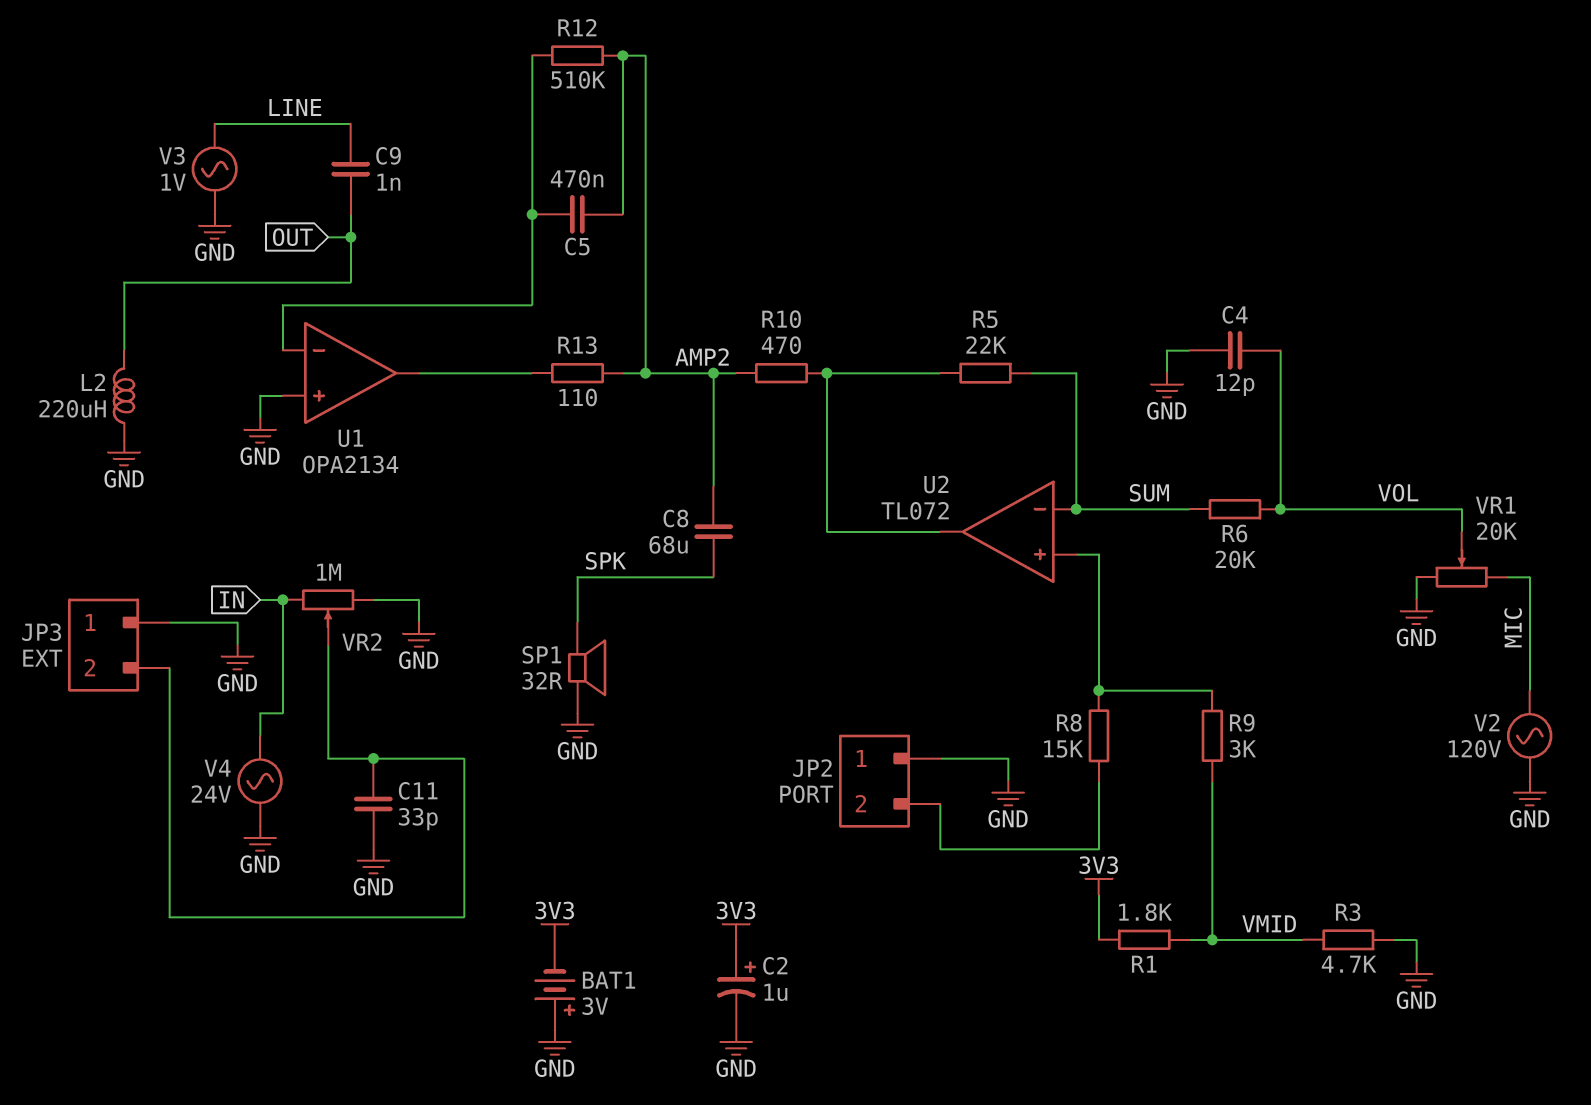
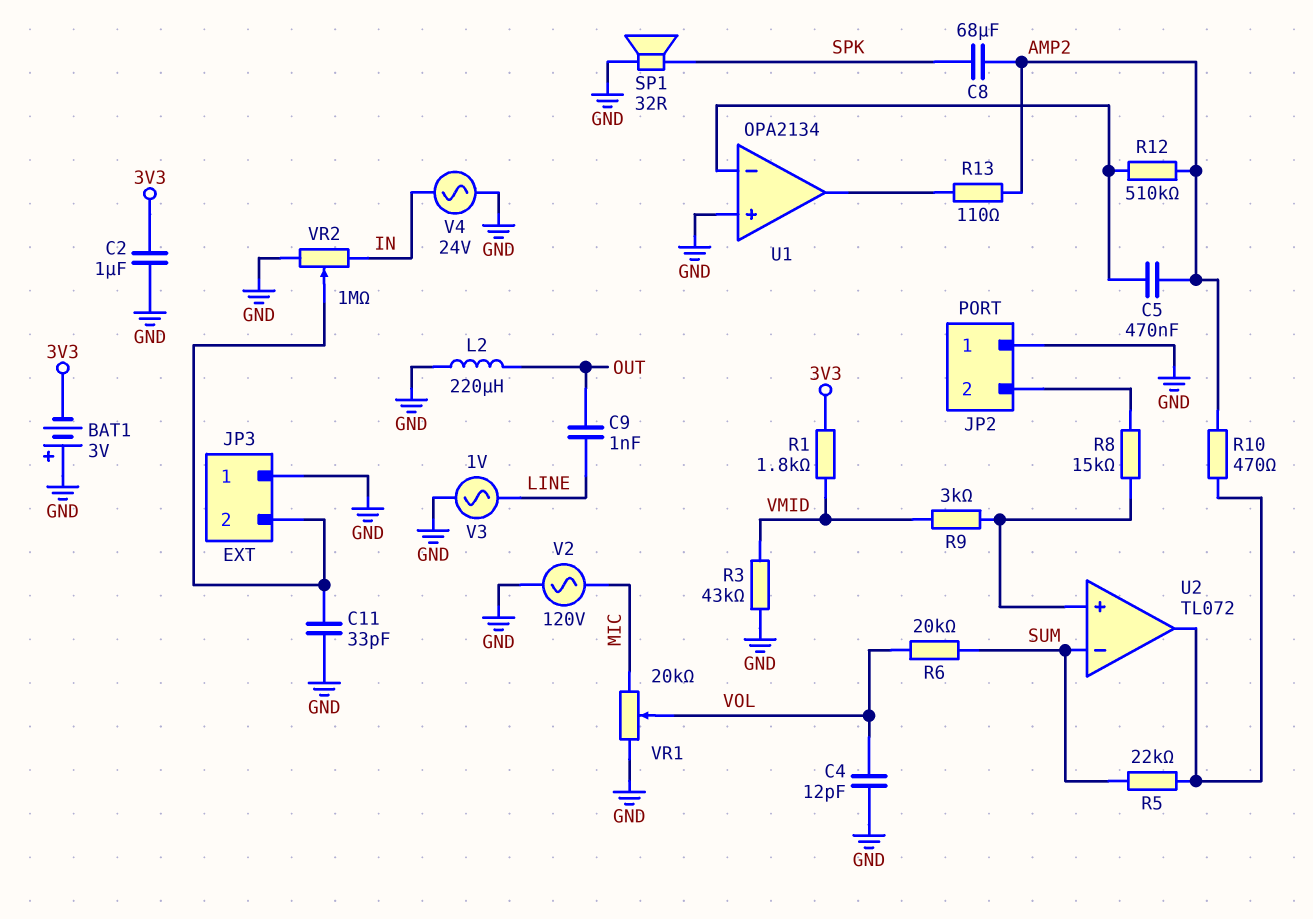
C2: 1uF (plus 3V3, minus GND) -> 1uF (3V3, GND)
R3: 4.7k (GND, VMID) -> 43k (GND, VMID)

